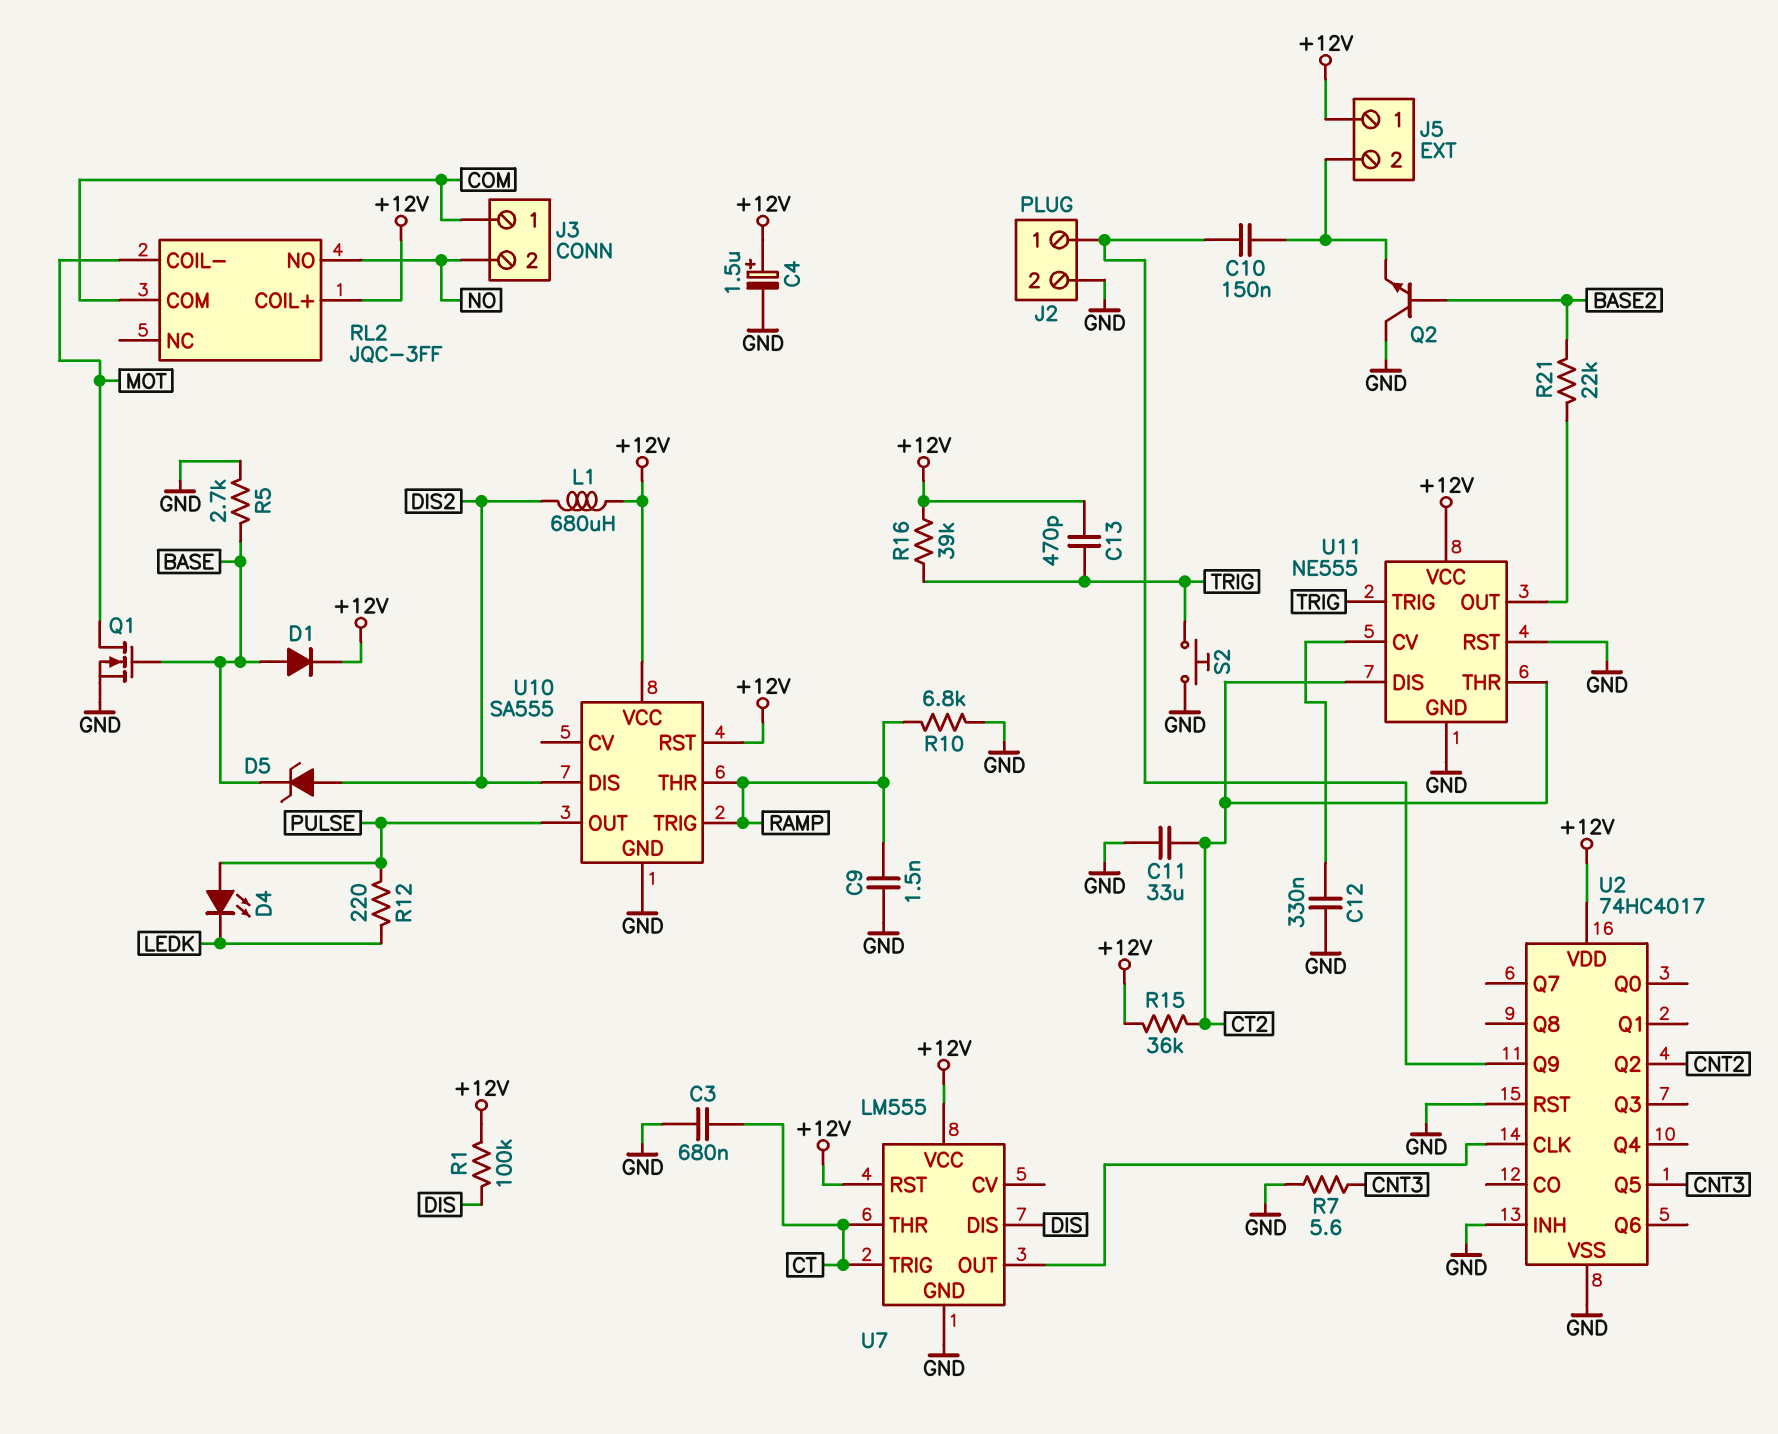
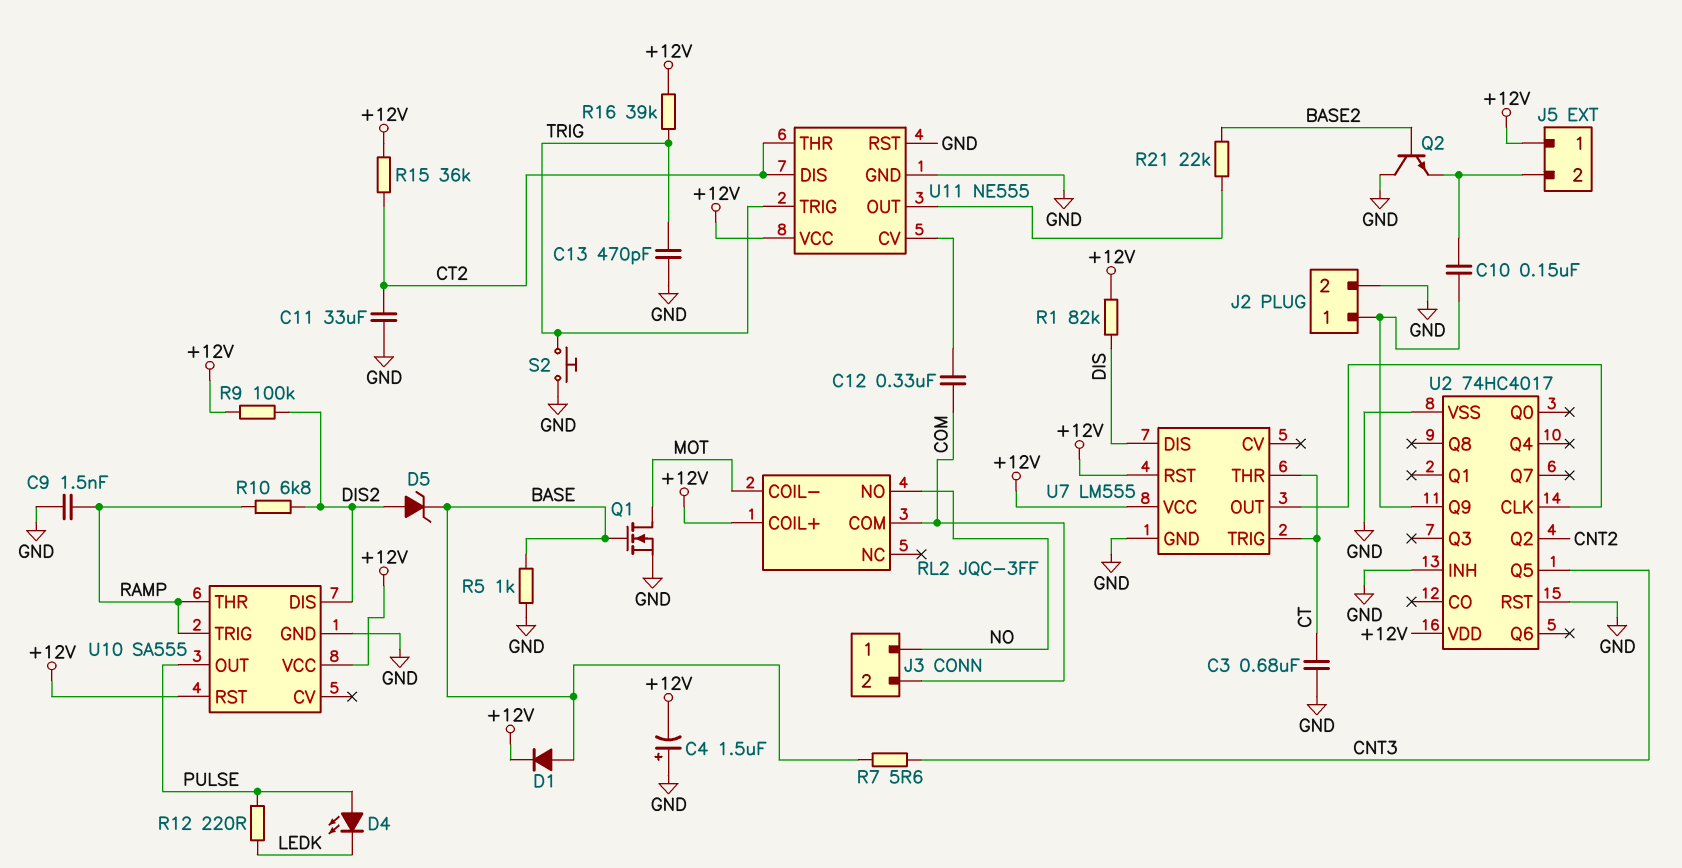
C4: 1.5uF (plus +12V, minus GND) -> 1.5uF (plus GND, minus +12V)
C12: 330nF (GND, U11/CV) -> 330nF (COM, U11/CV)
C13: 470pF (+12V, TRIG) -> 470pF (GND, TRIG)
J3 pin 1: COM -> NO
J3 pin 2: NO -> COM
L1: 680uH (+12V, DIS2) -> none
R1: 100k (+12V, DIS) -> 82k (+12V, DIS)
R5: 2.7k (BASE, GND) -> 1k (BASE, GND)
R7: 5.6 (CNT3, GND) -> 5.6 (BASE, CNT3)
R9: none -> 100k (+12V, DIS2)
R10: 6.8k (GND, RAMP) -> 6.8k (DIS2, RAMP)

